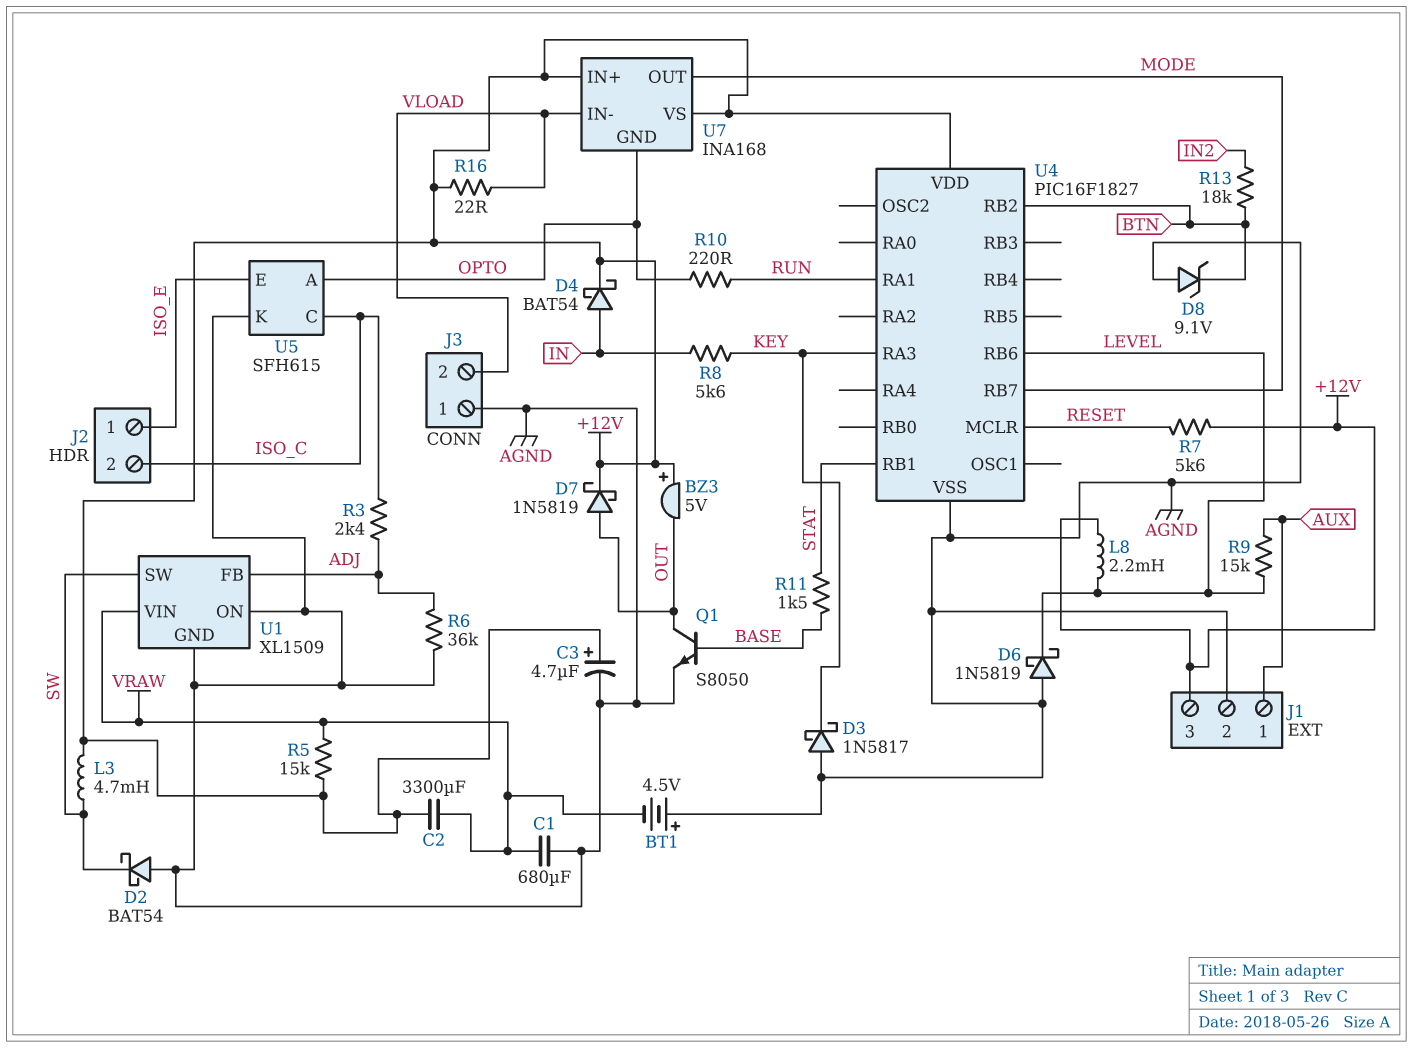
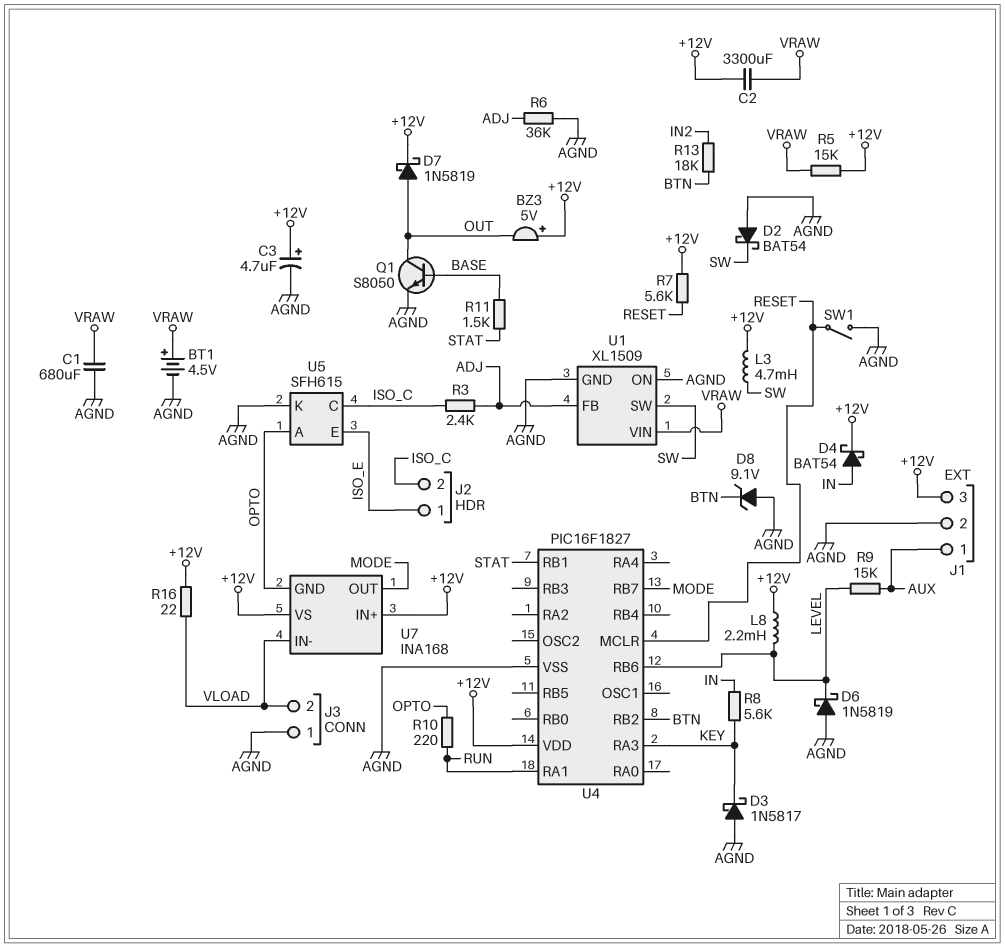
BT1: 4.5V (plus AGND, minus VRAW) -> 4.5V (plus VRAW, minus AGND)
SW1: none -> switch (AGND, RESET)

